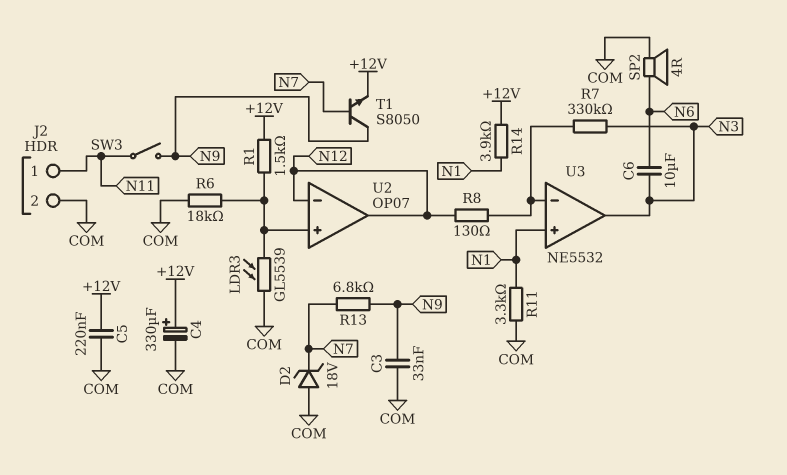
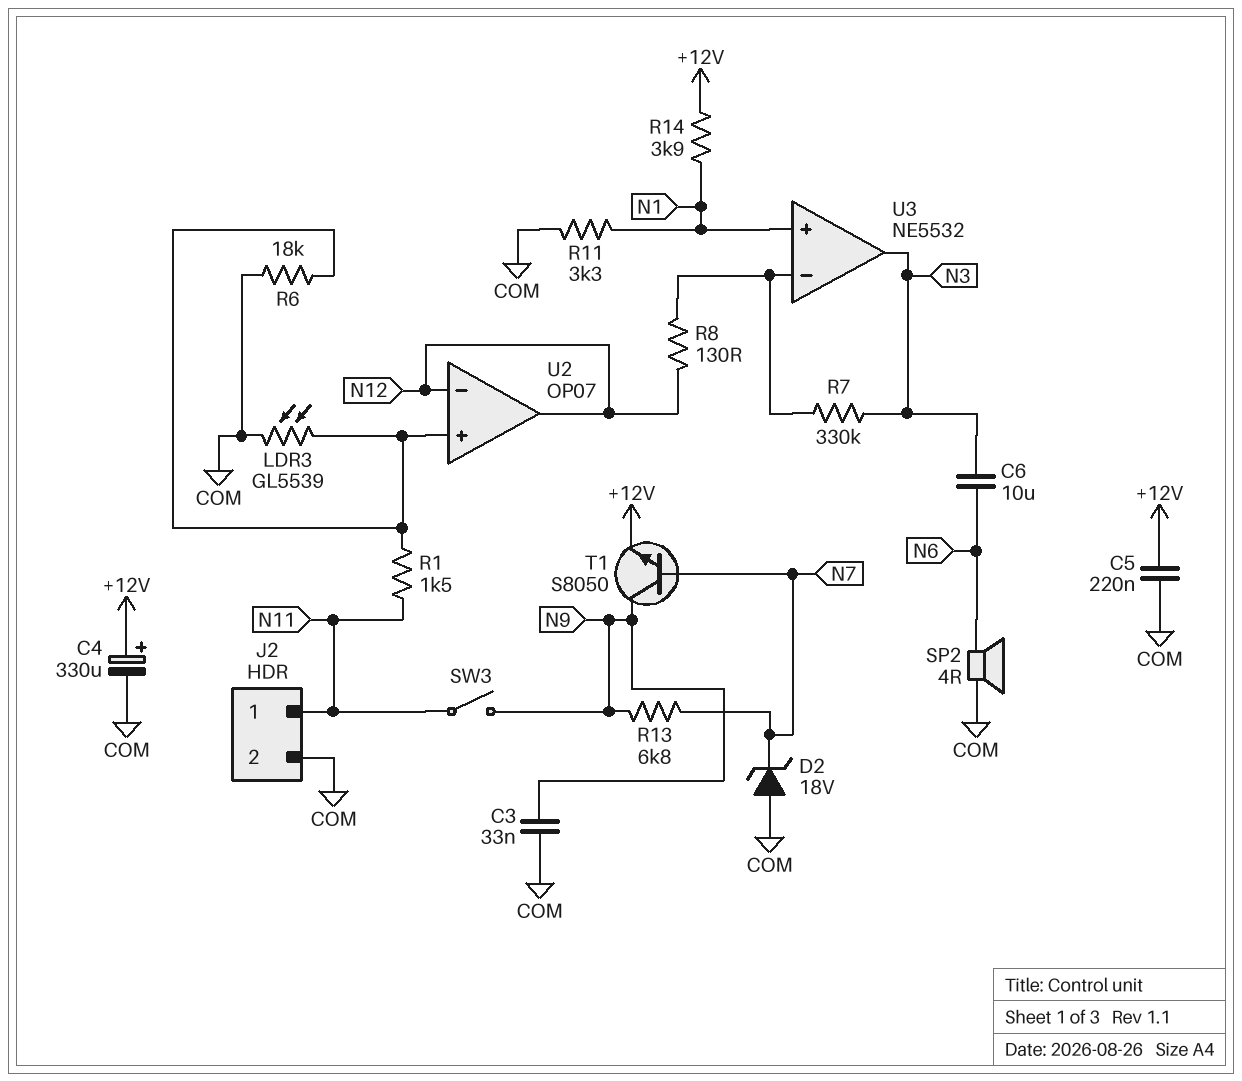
R1: 1.5k (+12V, U2/in+) -> 1.5k (N11, U2/in+)

